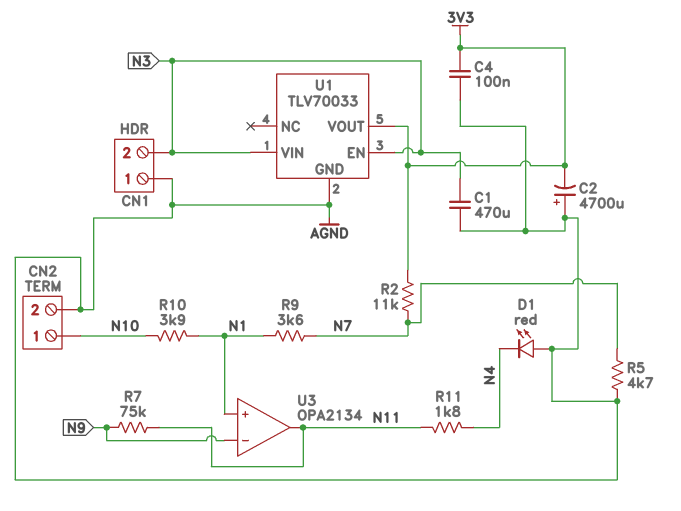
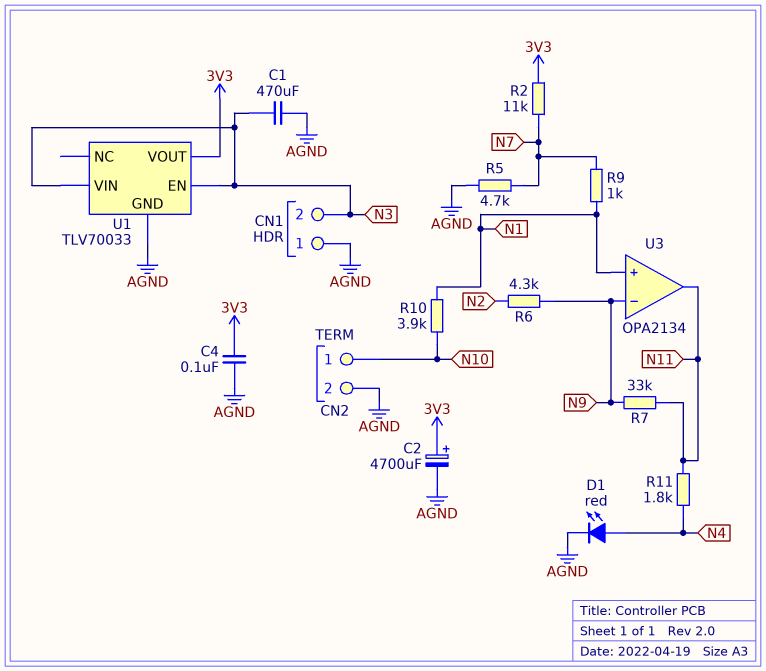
C2: 4700uF (plus AGND, minus 3V3) -> 4700uF (plus 3V3, minus AGND)
D1: LED red (A AGND, K N4) -> LED red (A N4, K AGND)
R6: none -> 4.3k (N2, N9)
R7: 75k (N9, N11) -> 33k (N9, N11)
R9: 3.6k (N1, N7) -> 1k (N1, N7)

